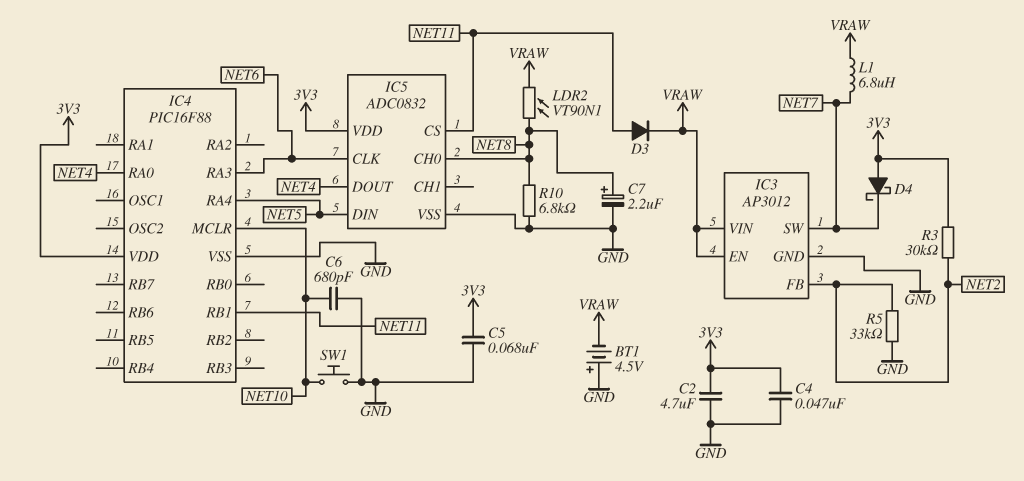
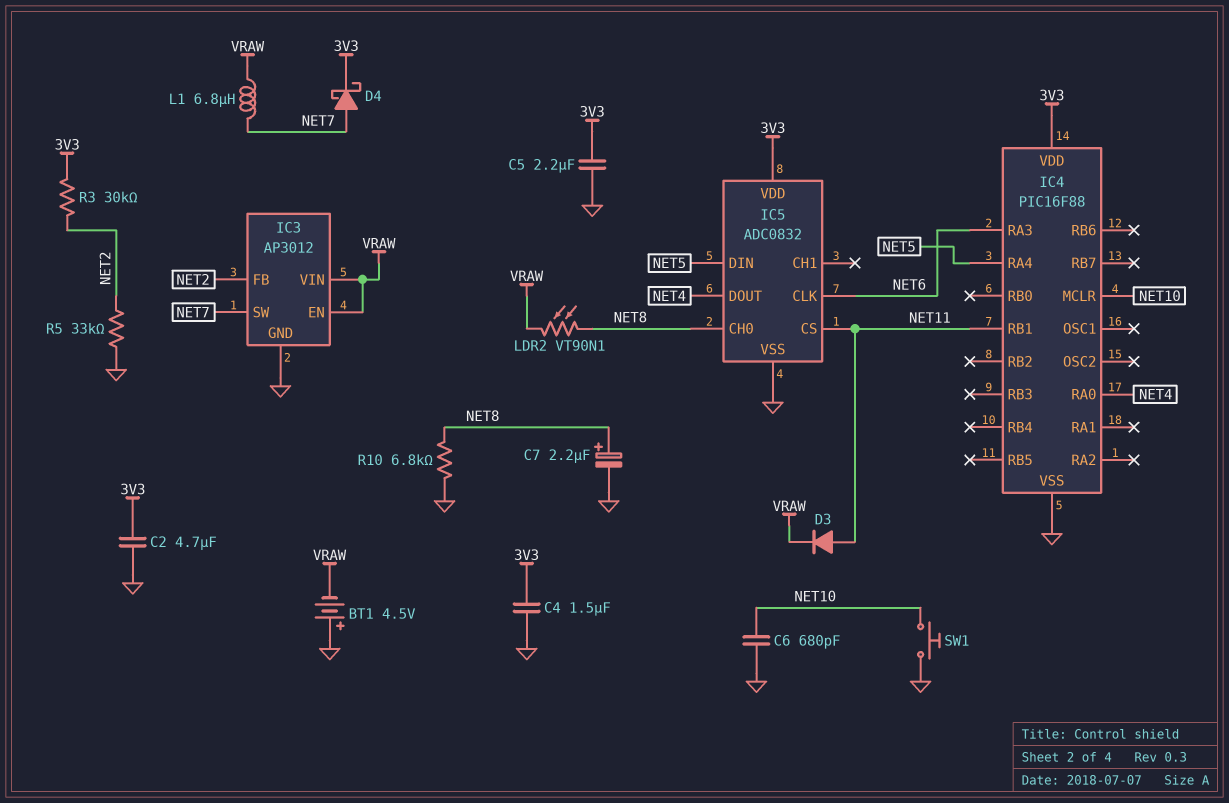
C4: 47nF (3V3, GND) -> 1.5uF (3V3, GND)
C5: 68nF (3V3, GND) -> 2.2uF (3V3, GND)
D4: schottky (A 3V3, K NET7) -> schottky (A NET7, K 3V3)

